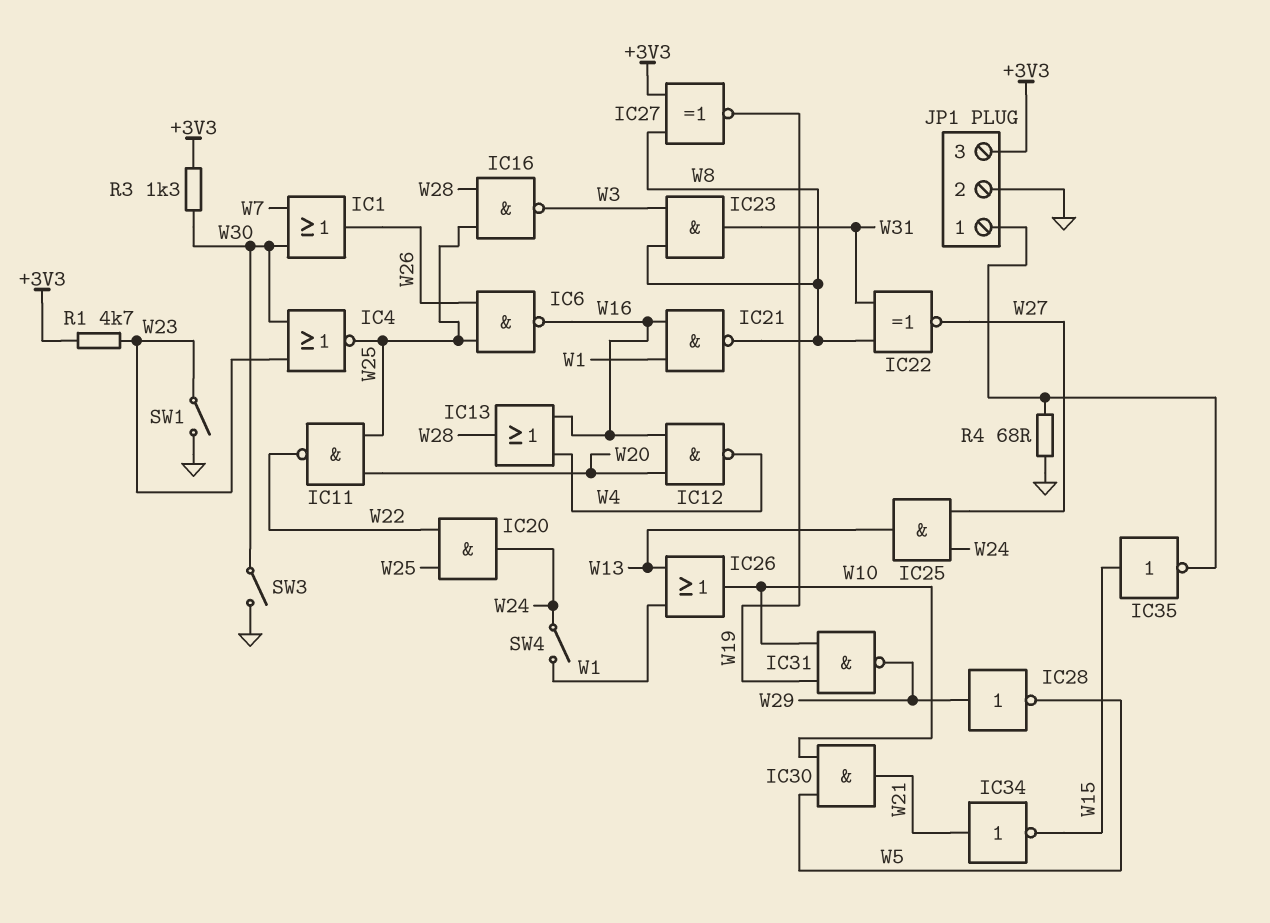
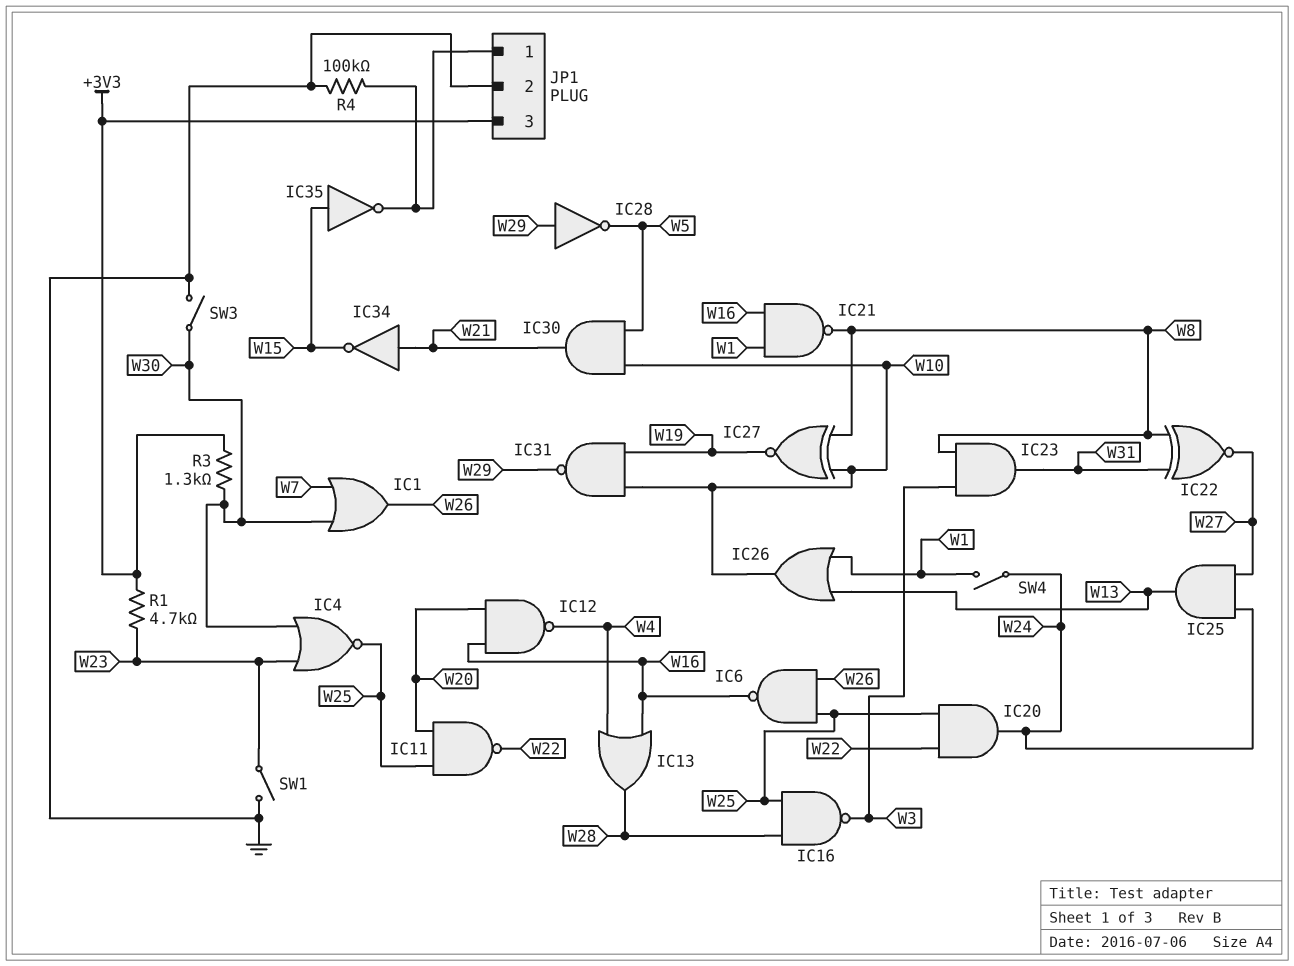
IC27: XNOR (in +3V3, in W8, out W19) -> XNOR (in W8, in W10, out W19)
R4: 68 (GND, JP1/1) -> 100k (GND, JP1/1)

